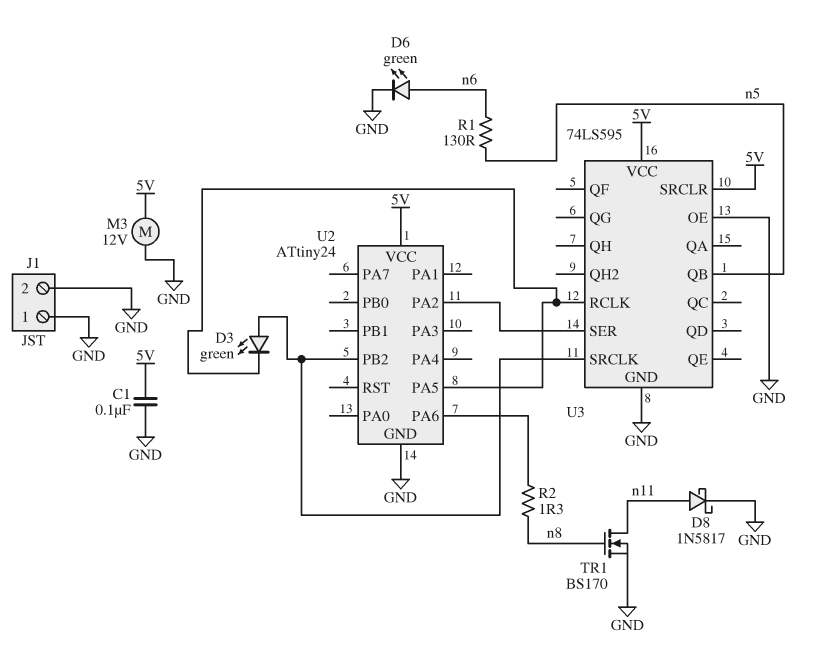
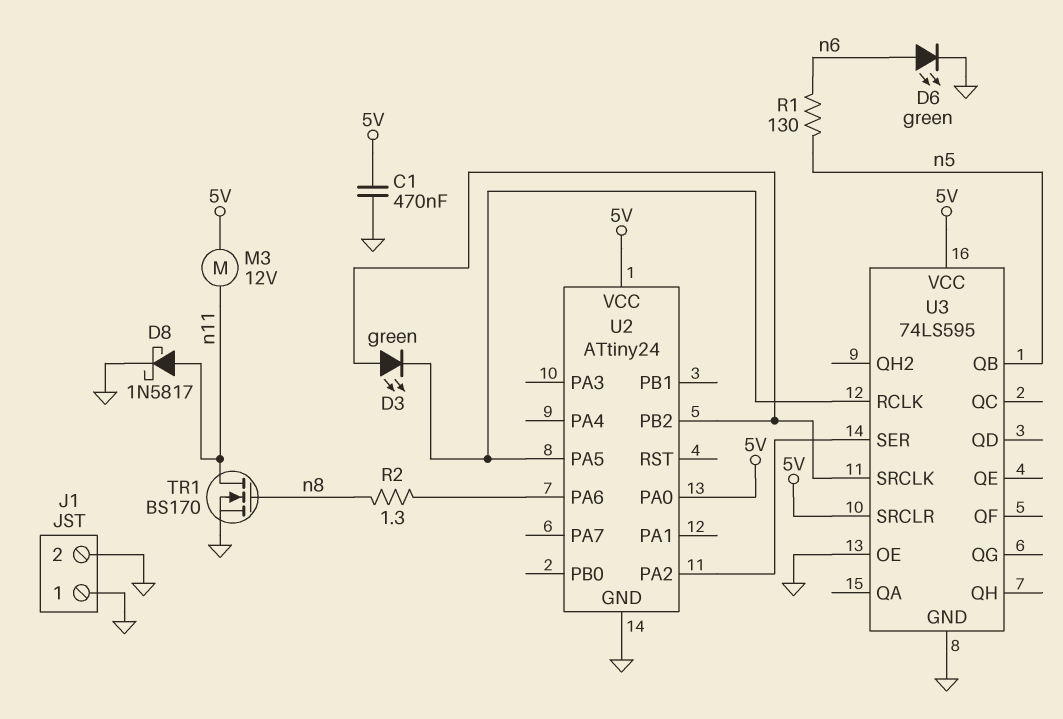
C1: 100nF (5V, GND) -> 470nF (5V, GND)
M3: motor 12V (5V, GND) -> motor 12V (5V, n11)
U2 pin PA0: none -> 5V

